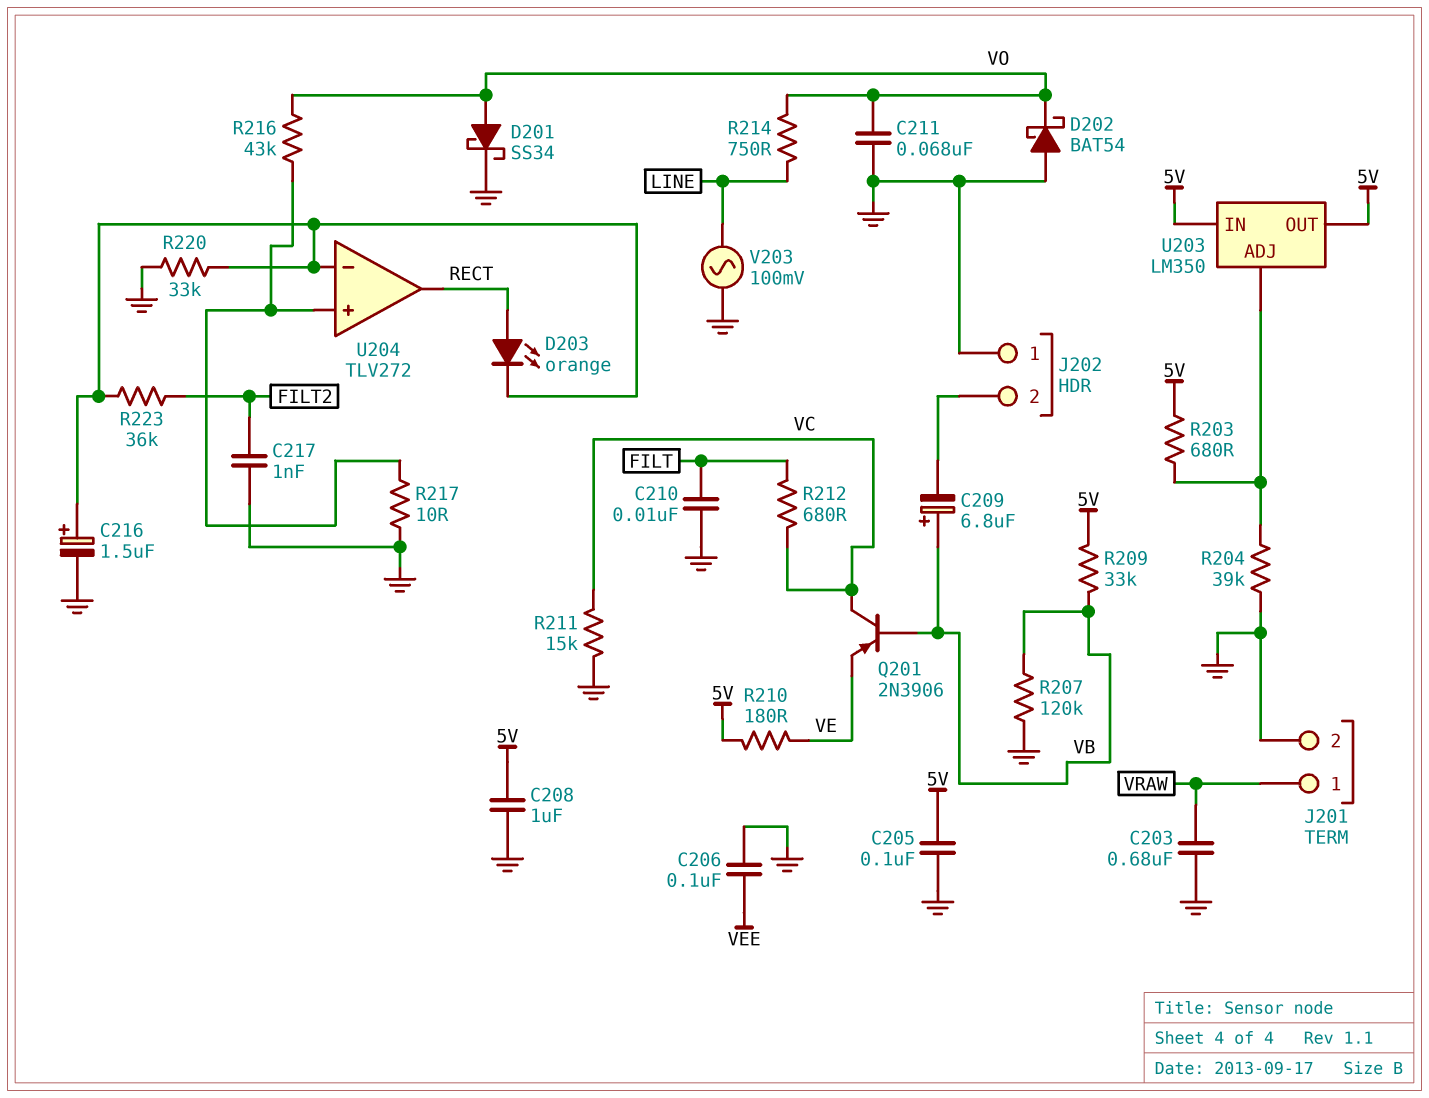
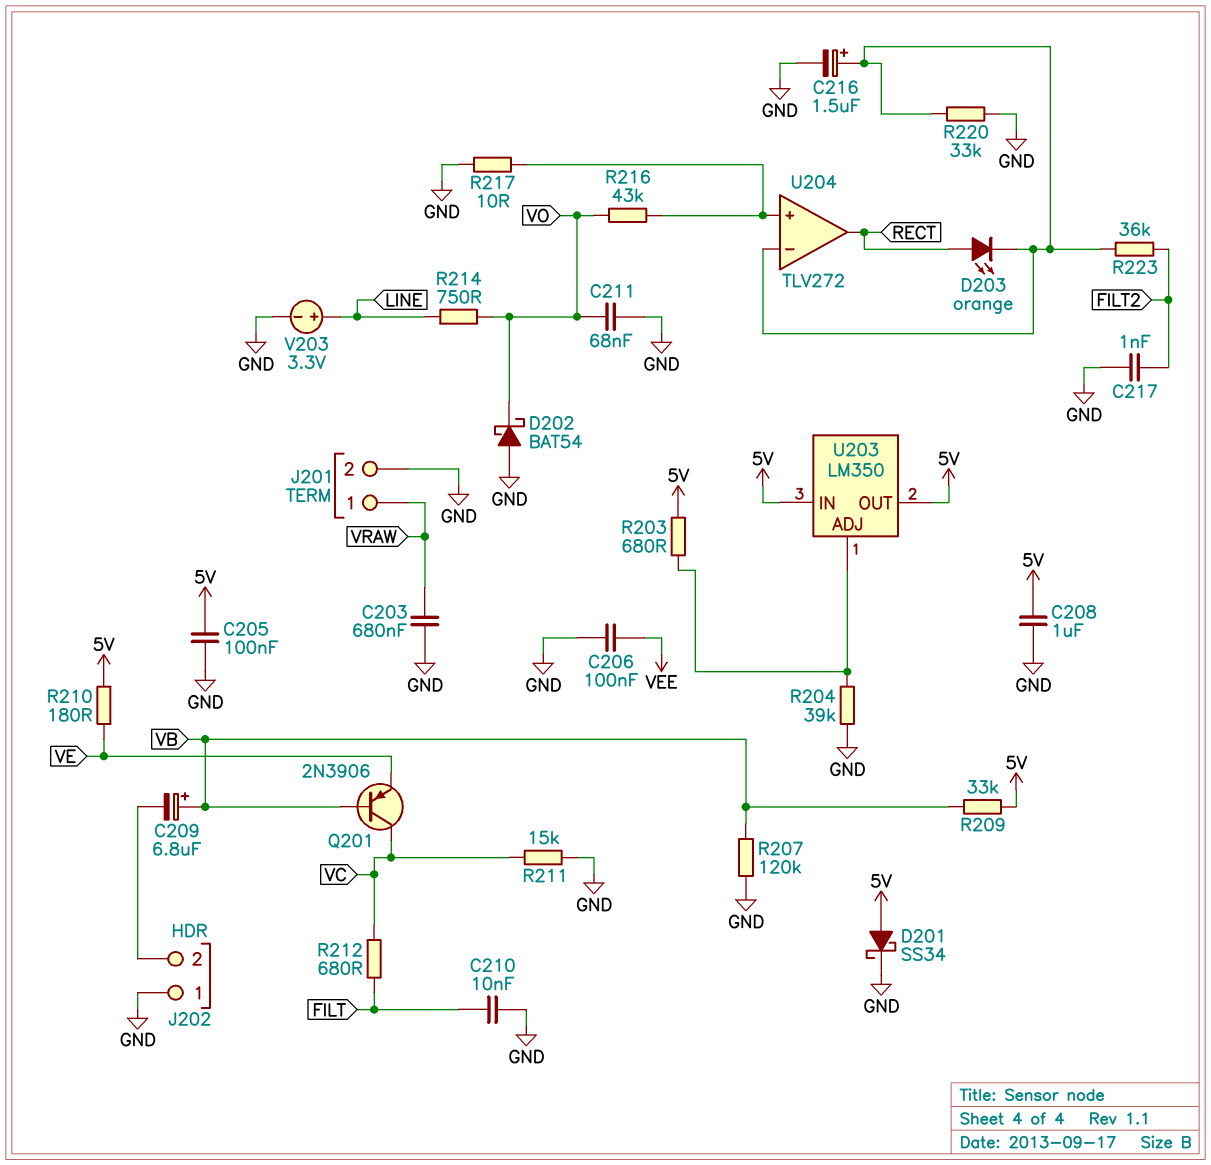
D201: schottky SS34 (A VO, K GND) -> schottky SS34 (A 5V, K GND)
V203: AC 100mV (GND, LINE) -> 3.3V (plus LINE, minus GND)

